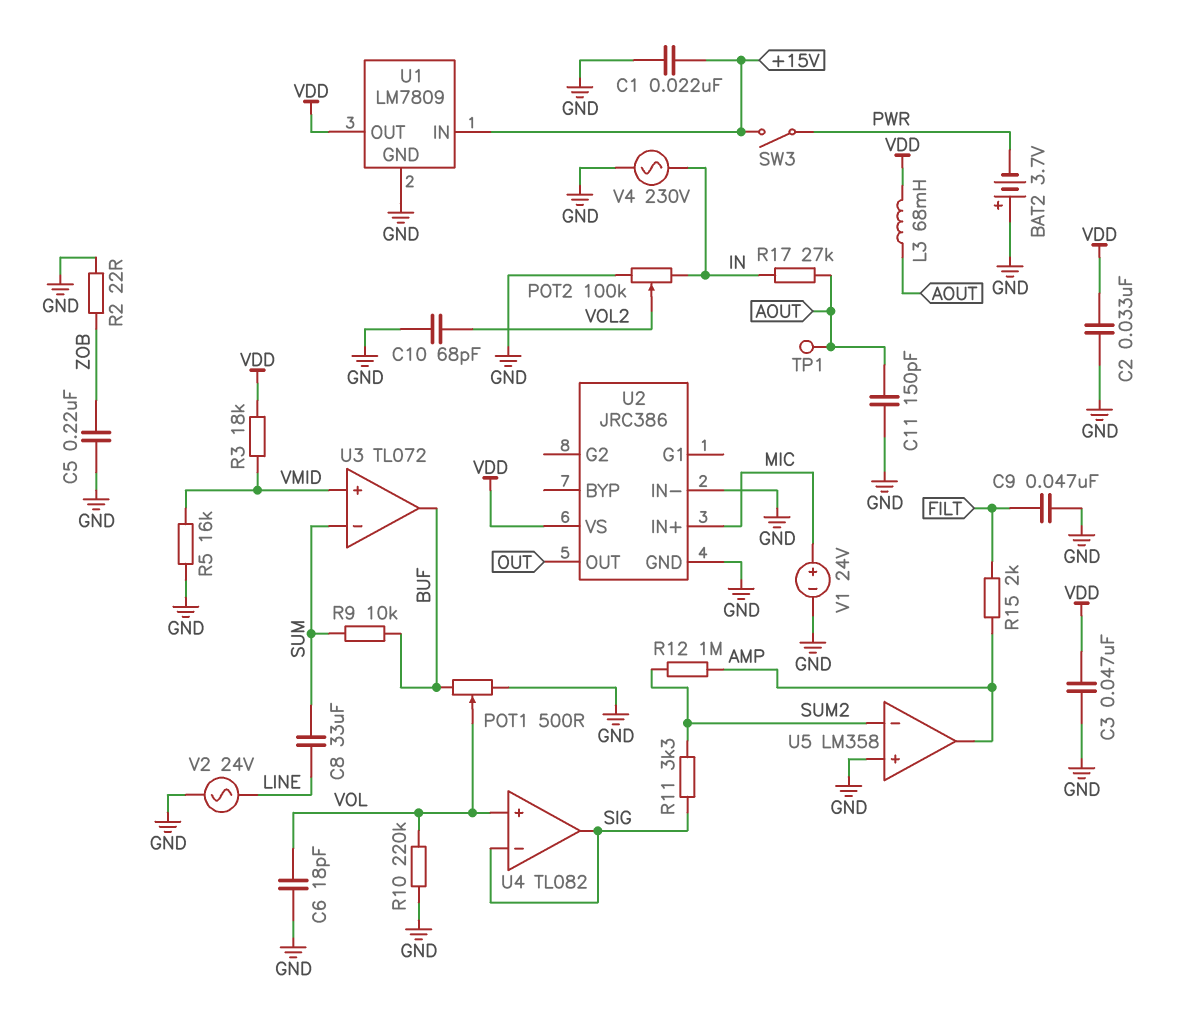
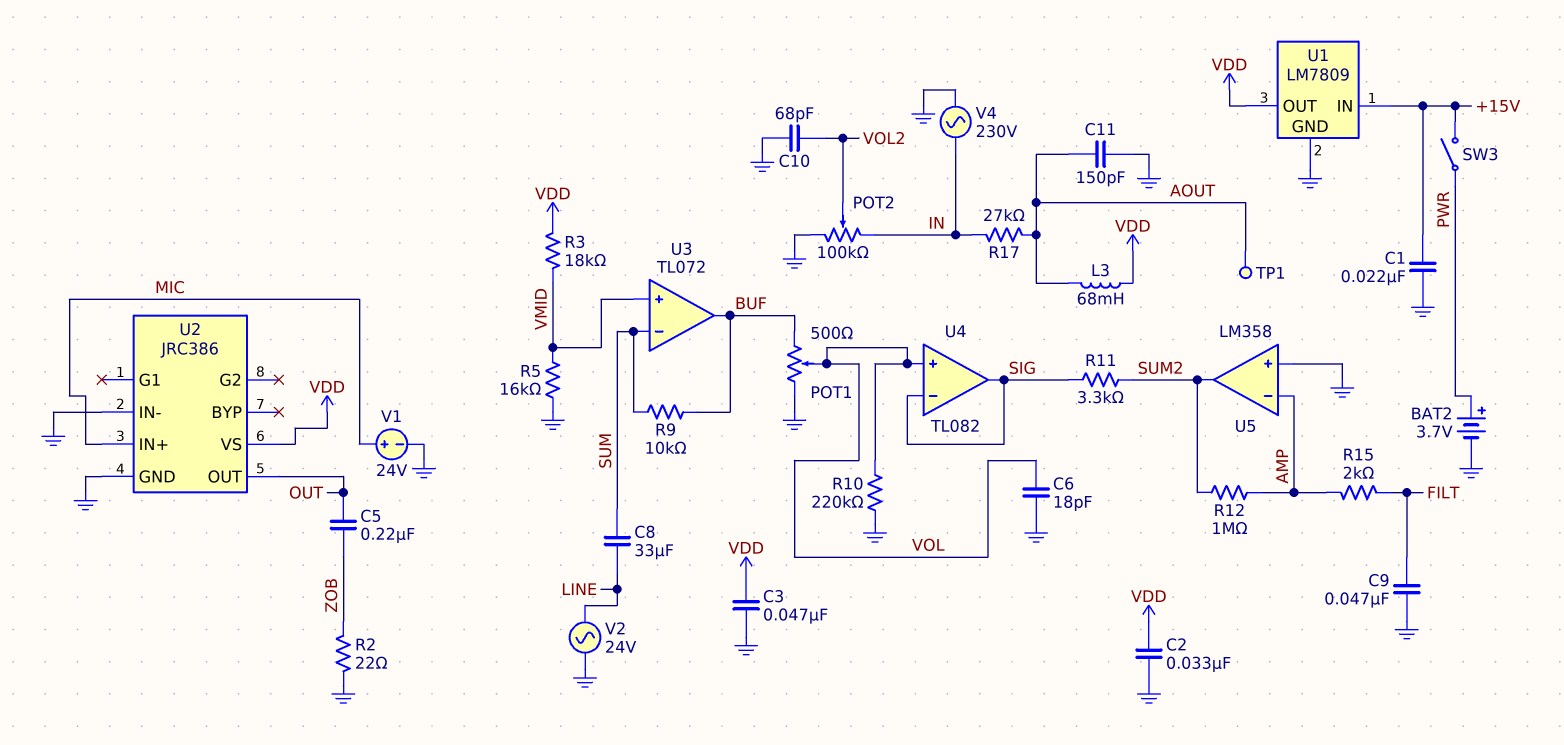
BAT2: 3.7V (plus GND, minus PWR) -> 3.7V (plus PWR, minus GND)
C5: 220nF (GND, ZOB) -> 220nF (OUT, ZOB)
U5 pin in-: SUM2 -> AMP
U5 pin out: AMP -> SUM2

